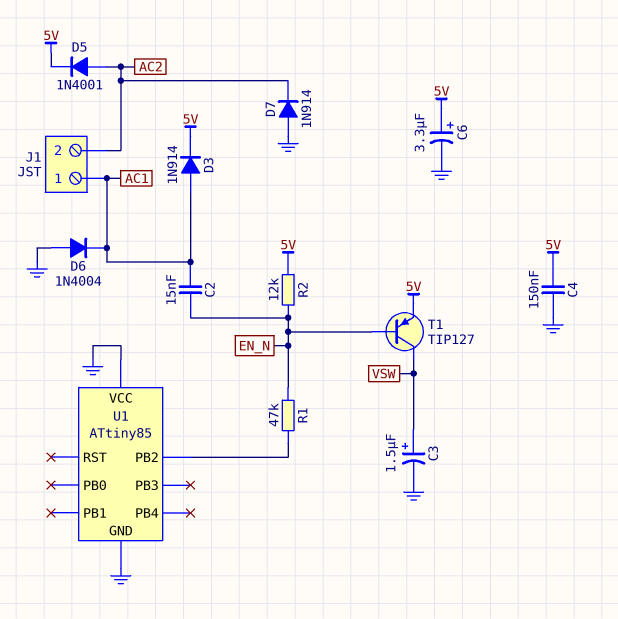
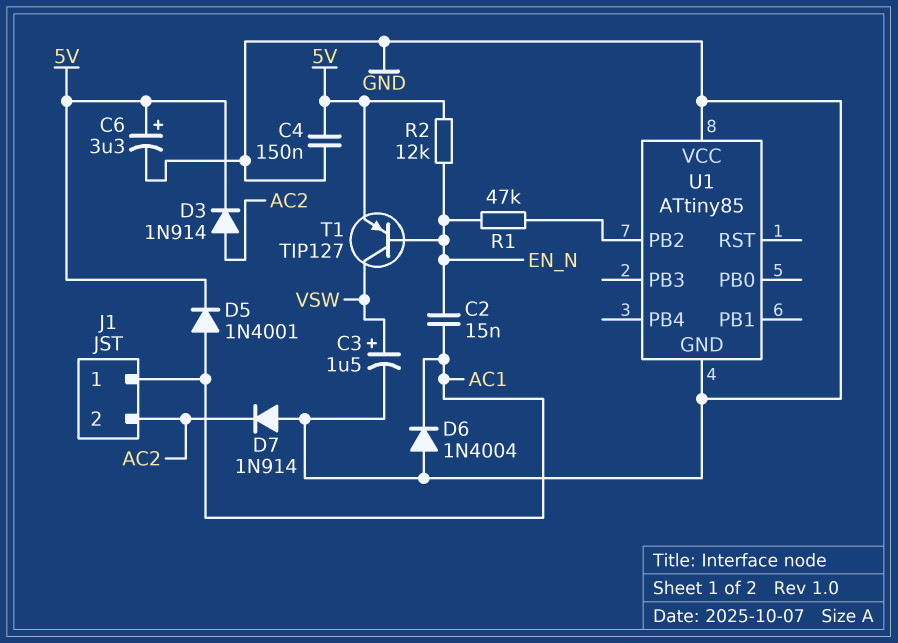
D3: diode 1N914 (A AC1, K 5V) -> diode 1N914 (A AC2, K 5V)
D5: diode 1N4001 (A AC2, K 5V) -> diode 1N4001 (A AC1, K 5V)

